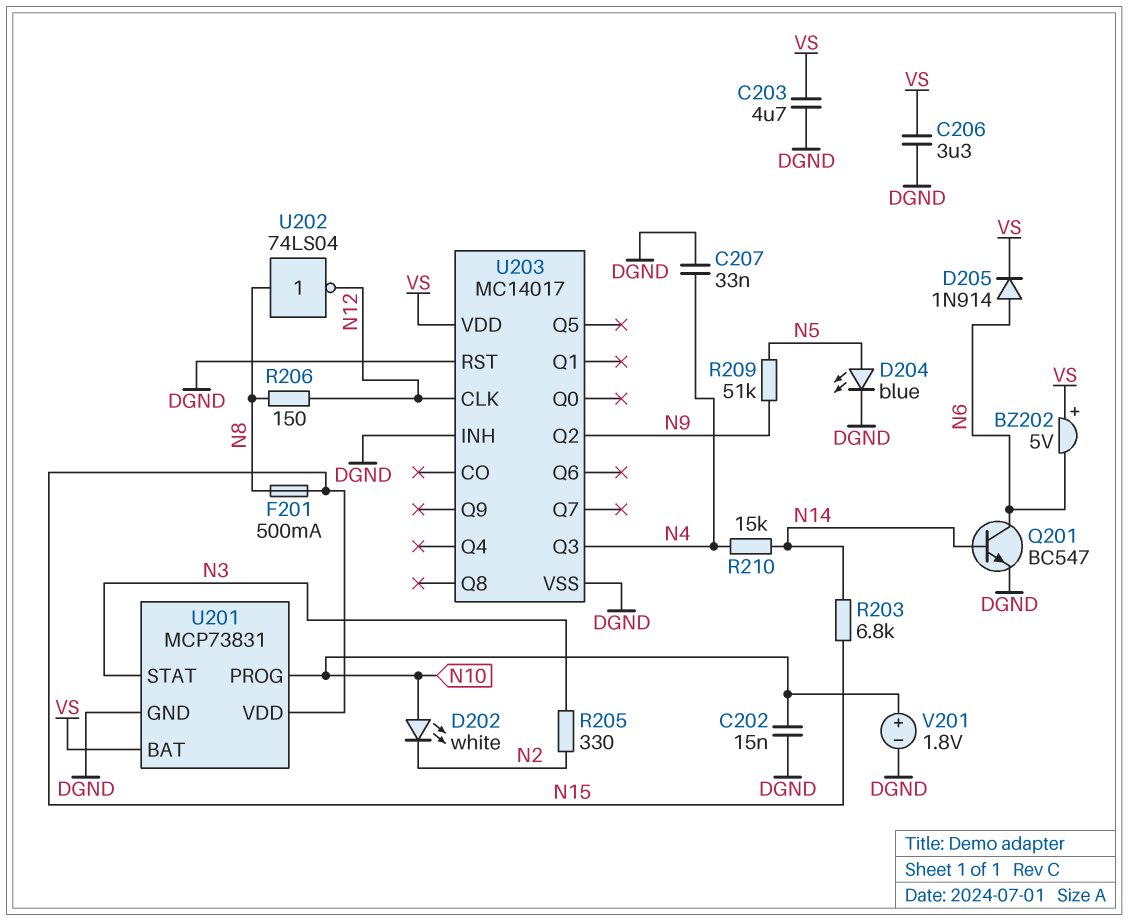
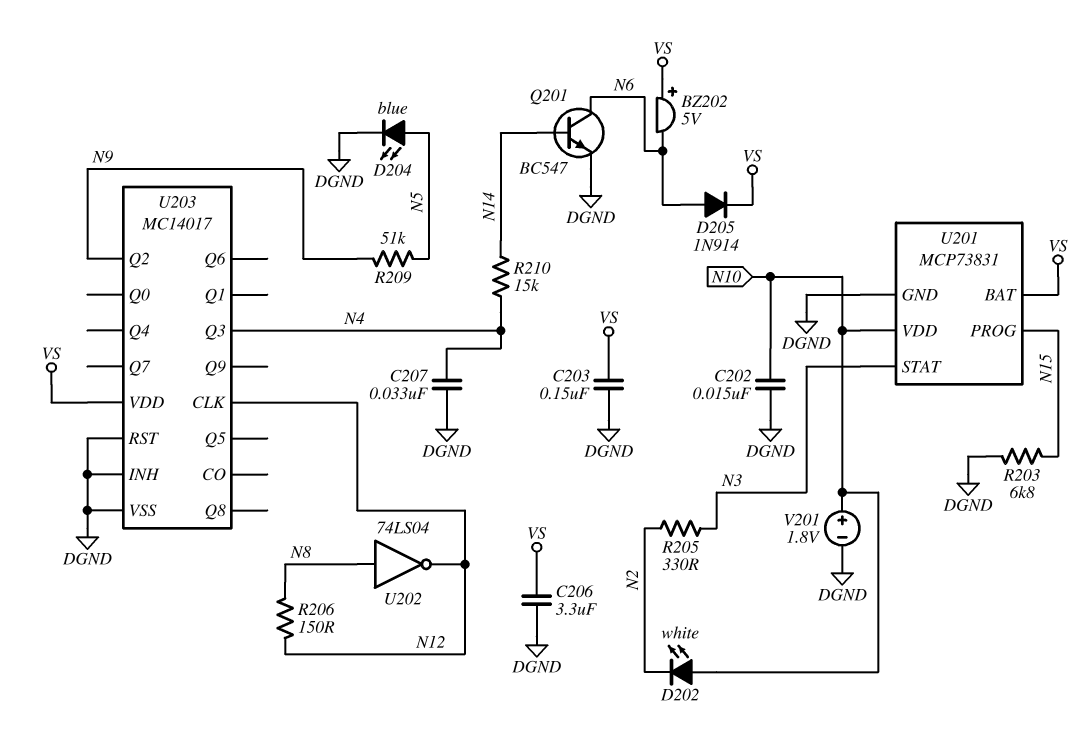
C203: 4.7uF (DGND, VS) -> 150nF (DGND, VS)
F201: 500mA (N8, N15) -> none
R203: 6.8k (N14, N15) -> 6.8k (DGND, N15)
U201 pin PROG: N10 -> N15
U201 pin VDD: N15 -> N10

